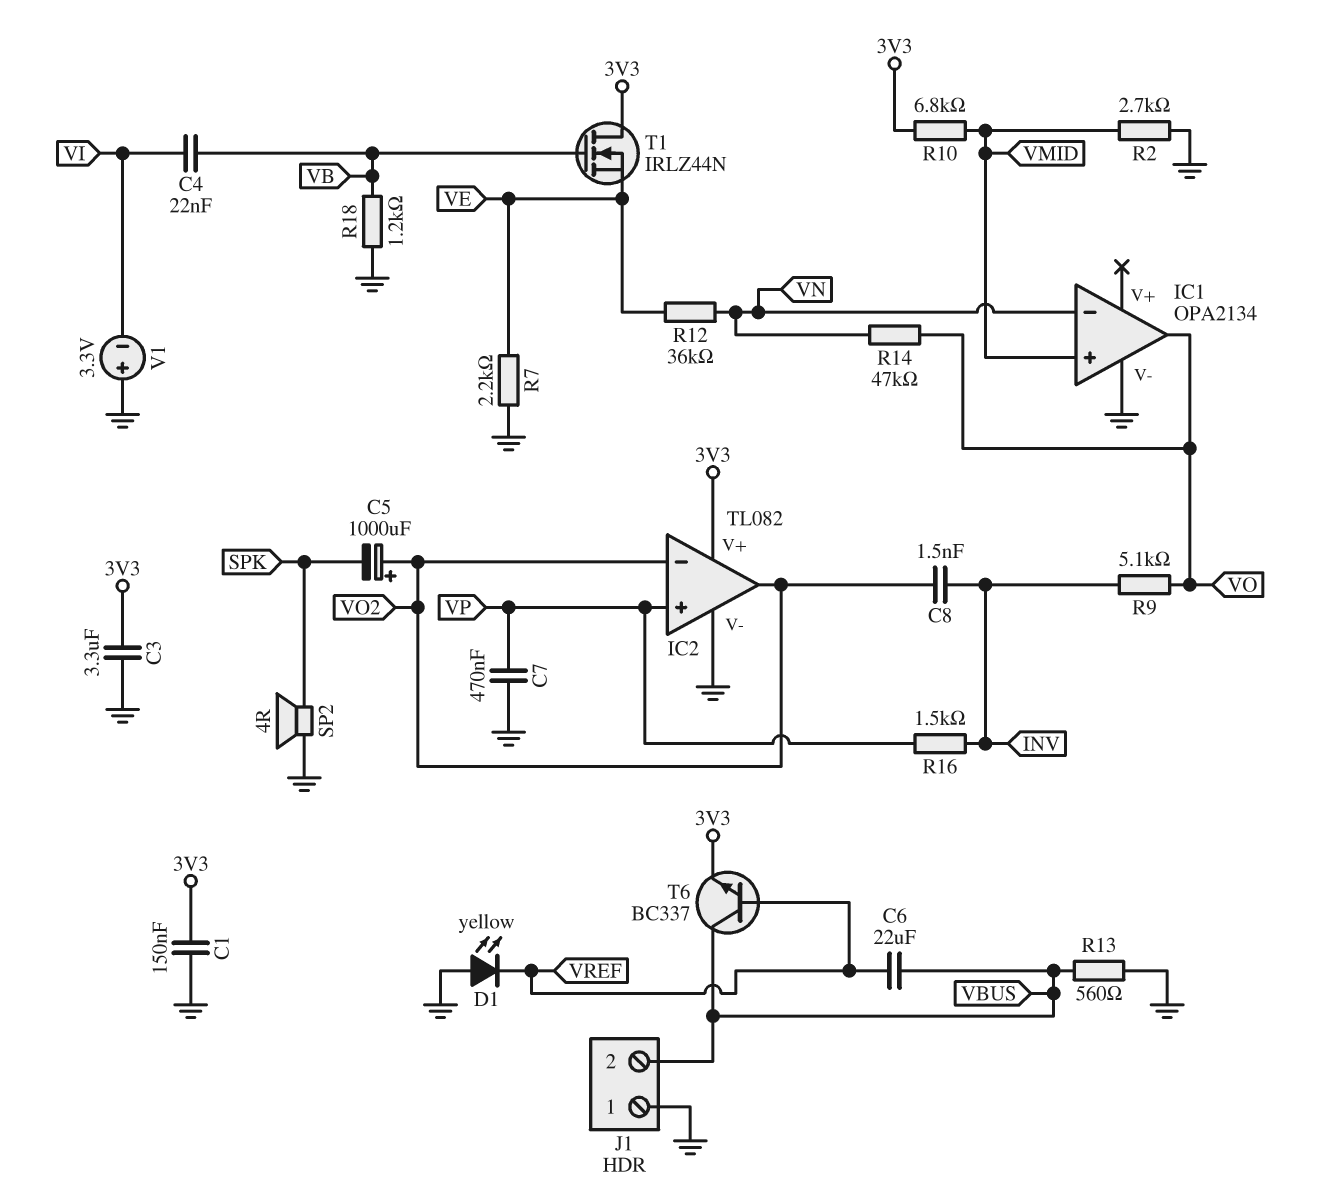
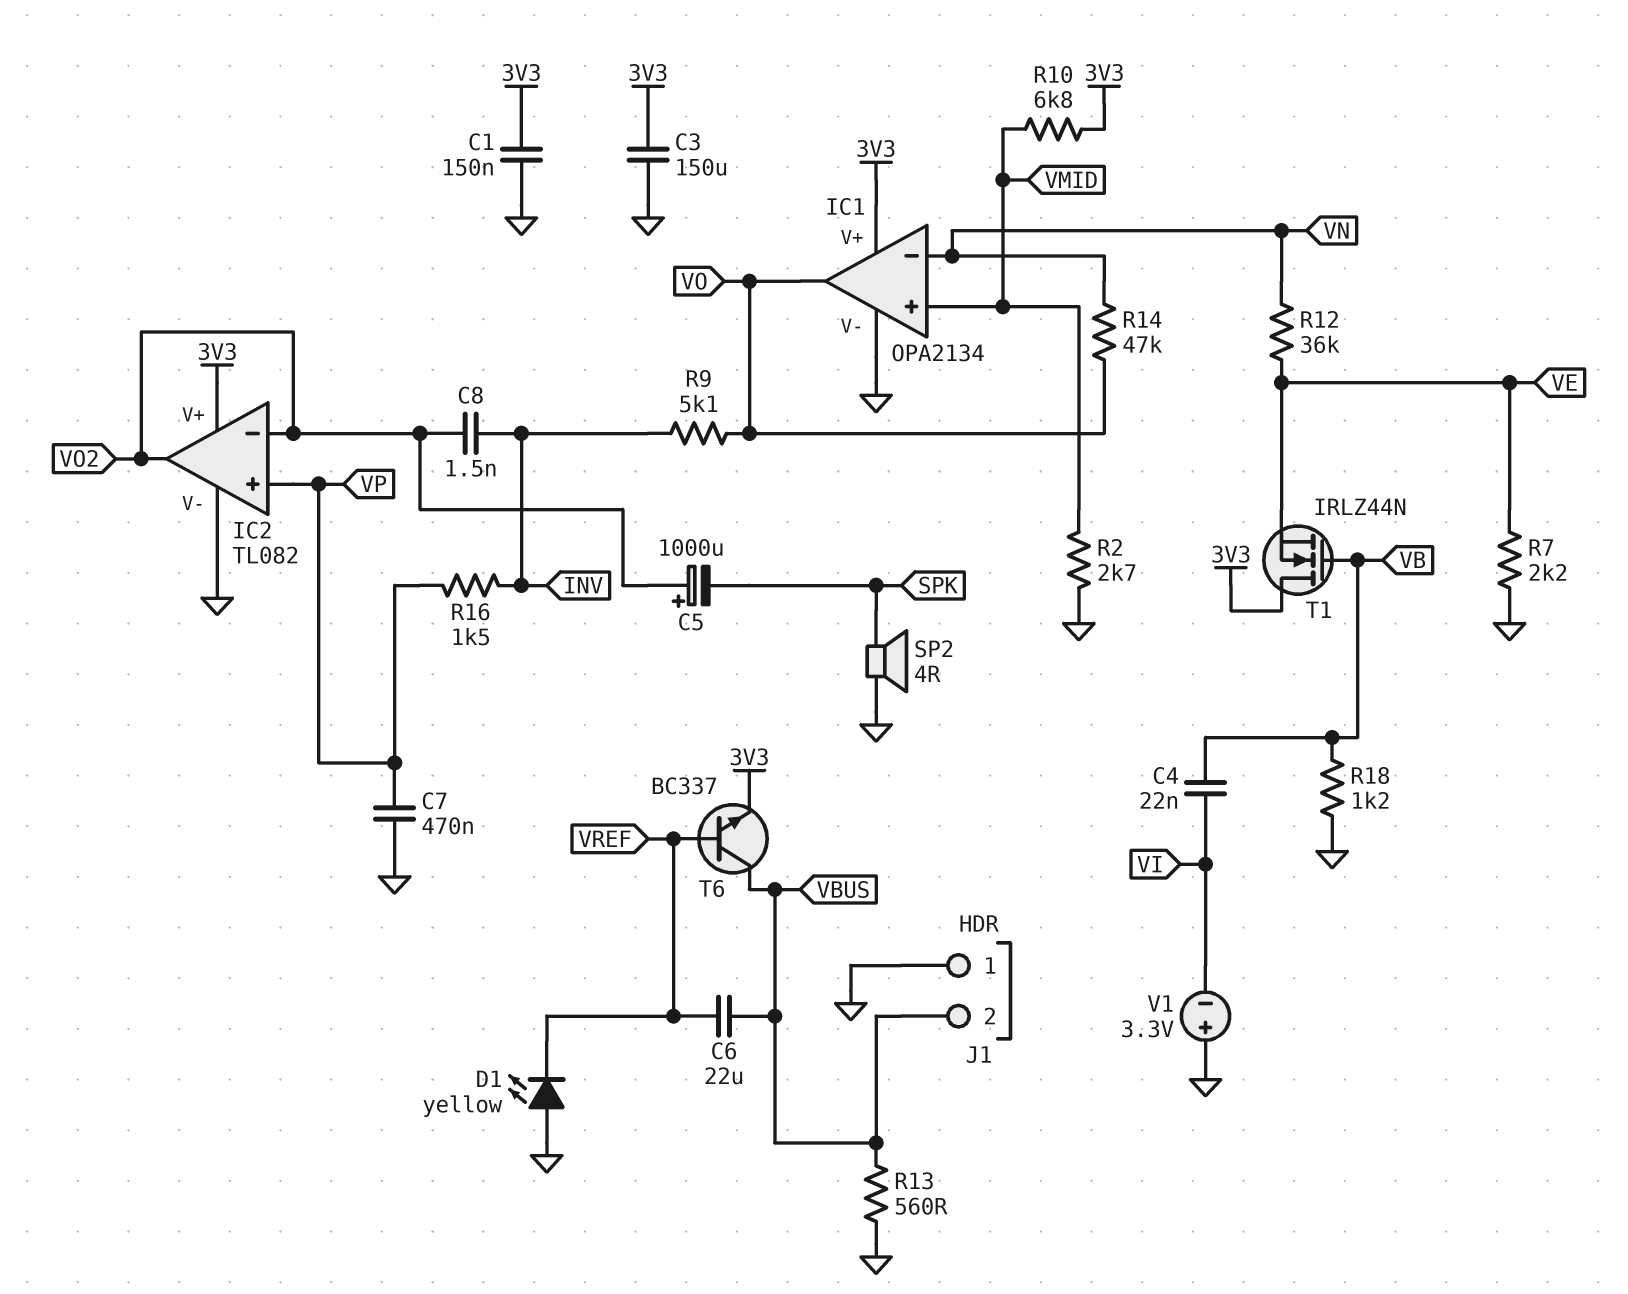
C3: 3.3uF (3V3, GND) -> 150uF (3V3, GND)
IC1 pin V+: none -> 3V3

